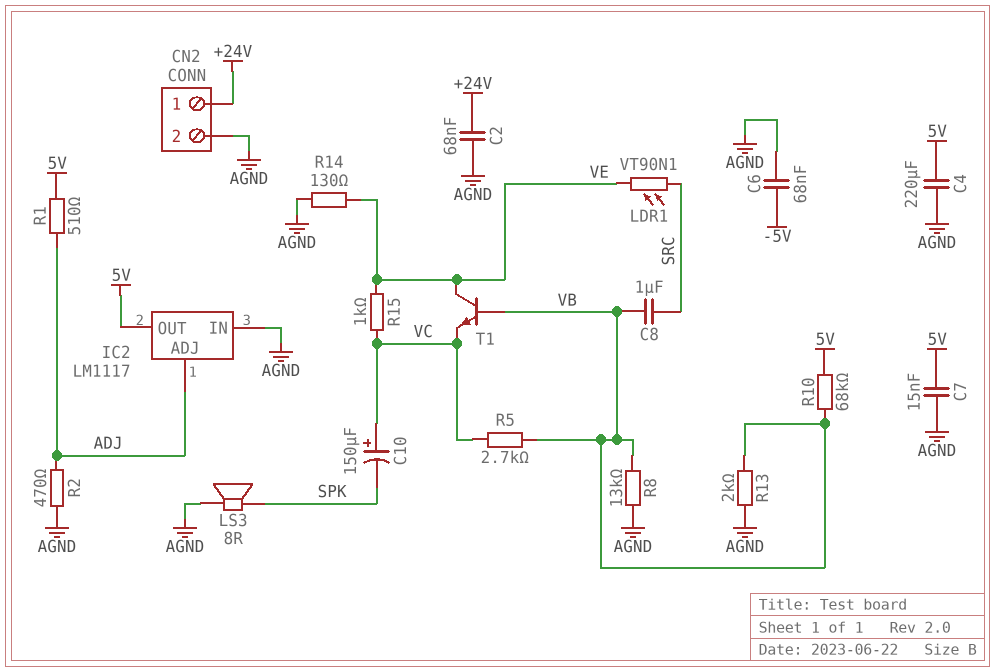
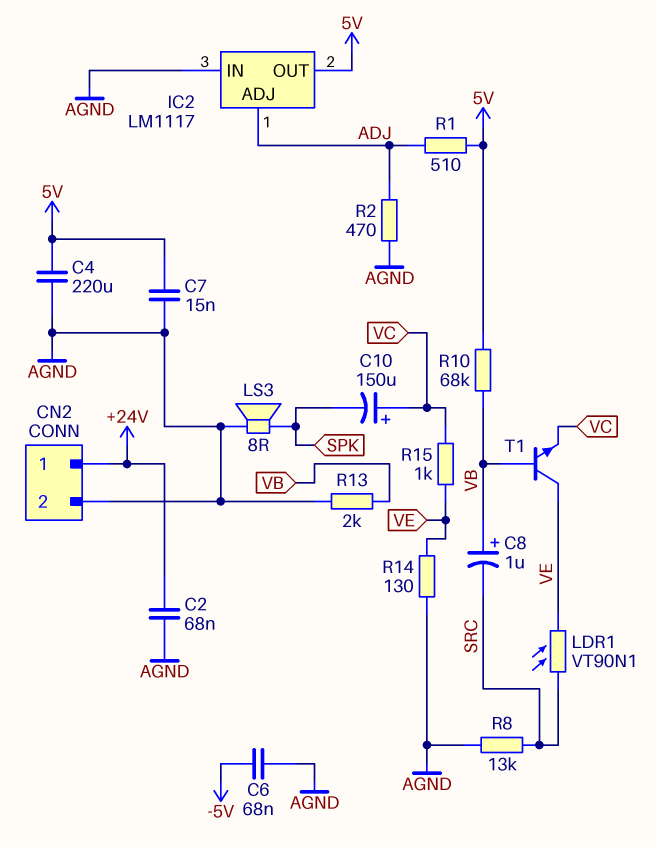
C8: 1uF (SRC, VB) -> 1uF (plus VB, minus SRC)
R5: 2.7k (VB, VC) -> none
R8: 13k (AGND, VB) -> 13k (AGND, SRC)

